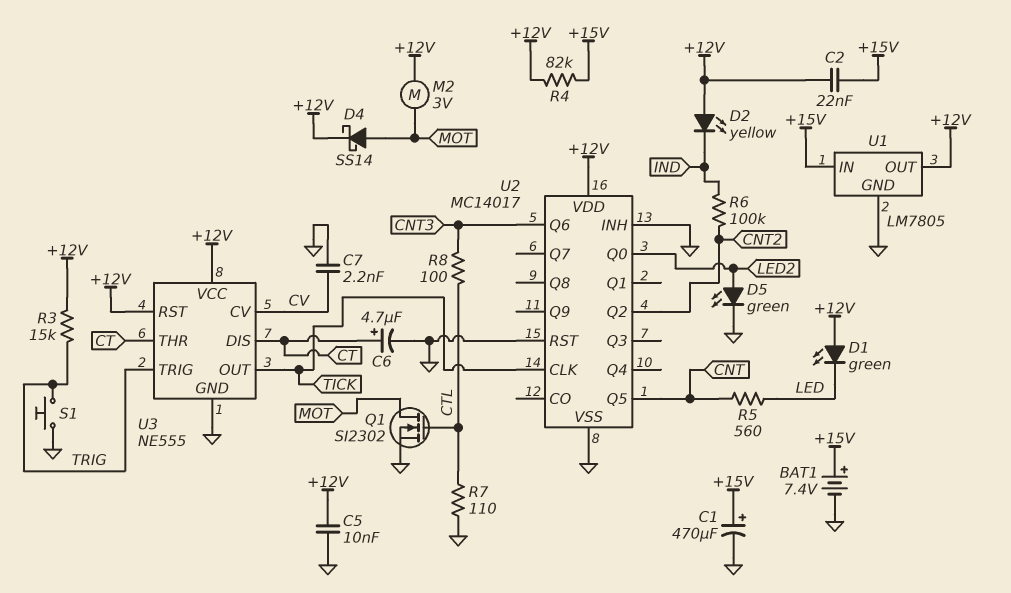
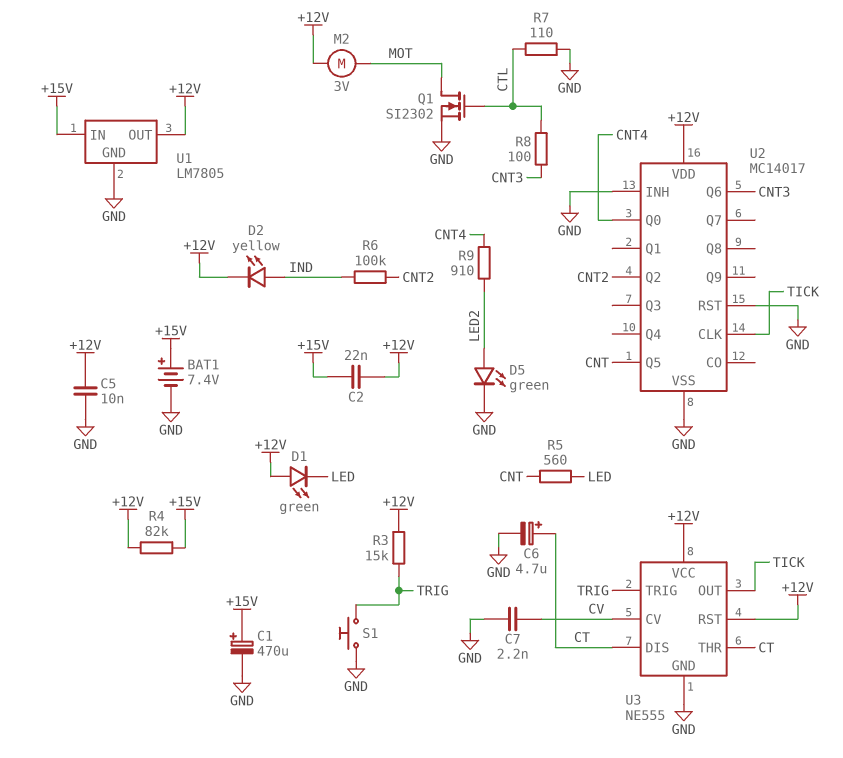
D2: LED yellow (A +12V, K IND) -> LED yellow (A IND, K +12V)
D4: schottky SS14 (A MOT, K +12V) -> none
R9: none -> 910 (CNT4, LED2)
U2 pin Q0: LED2 -> CNT4

